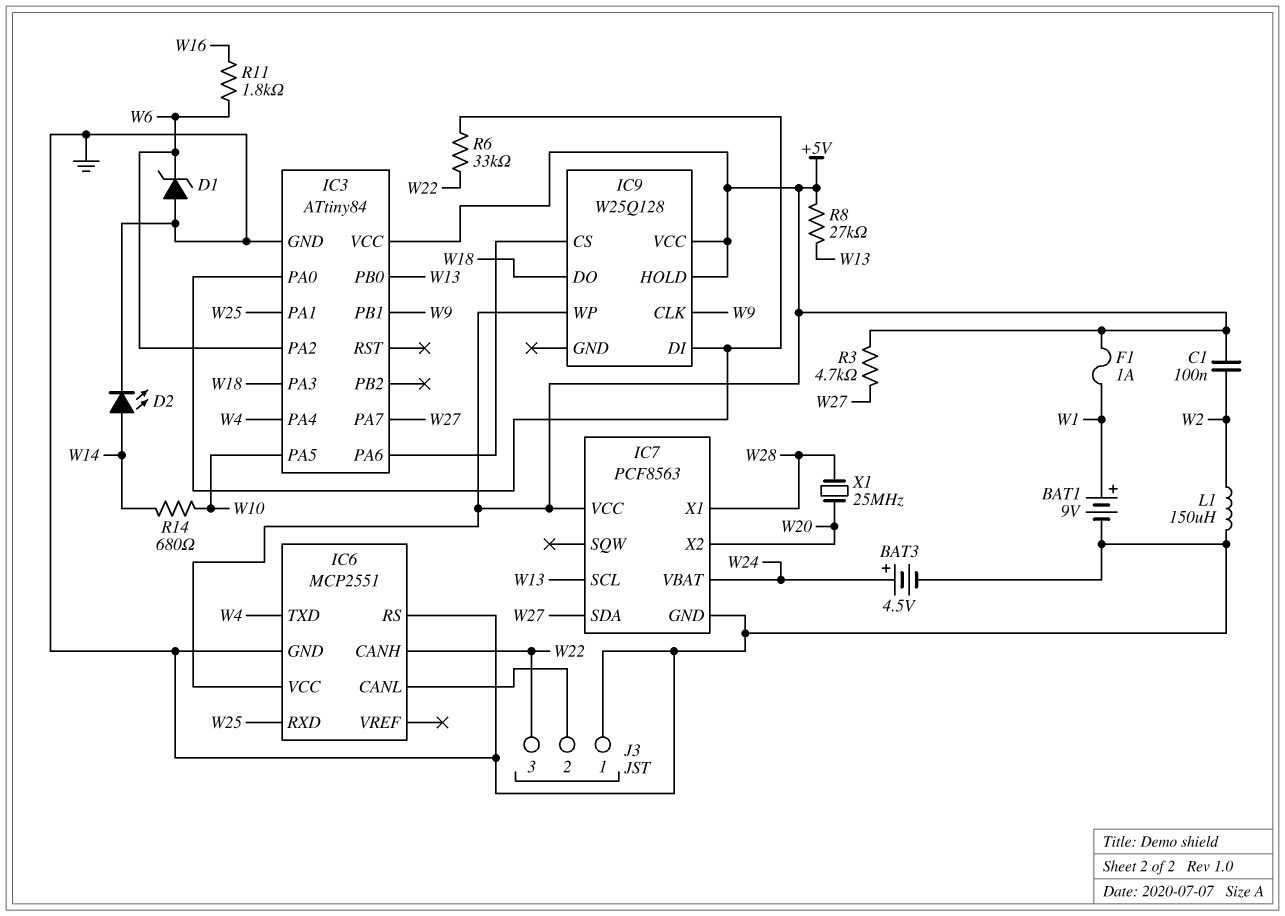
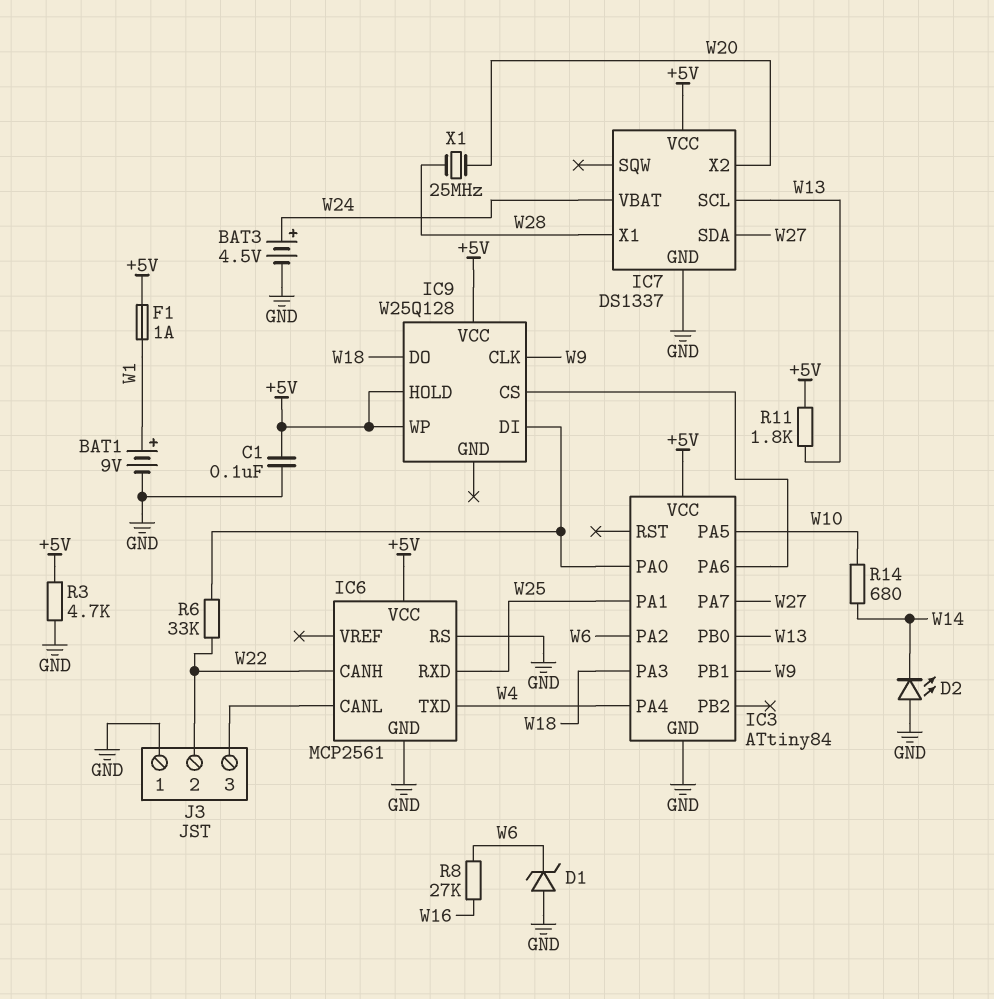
C1: 100nF (+5V, W2) -> 100nF (+5V, GND)
D2: LED (A W14, K GND) -> LED (A GND, K W14)
IC6: MCP2551 -> MCP2561
IC7: PCF8563 -> DS1337
J3 pin 2: IC6/CANL -> W22
J3 pin 3: W22 -> IC6/CANL
L1: 150uH (GND, W2) -> none
R3: 4.7k (+5V, W27) -> 4.7k (+5V, GND)
R8: 27k (+5V, W13) -> 27k (W6, W16)
R11: 1.8k (W6, W16) -> 1.8k (+5V, W13)

